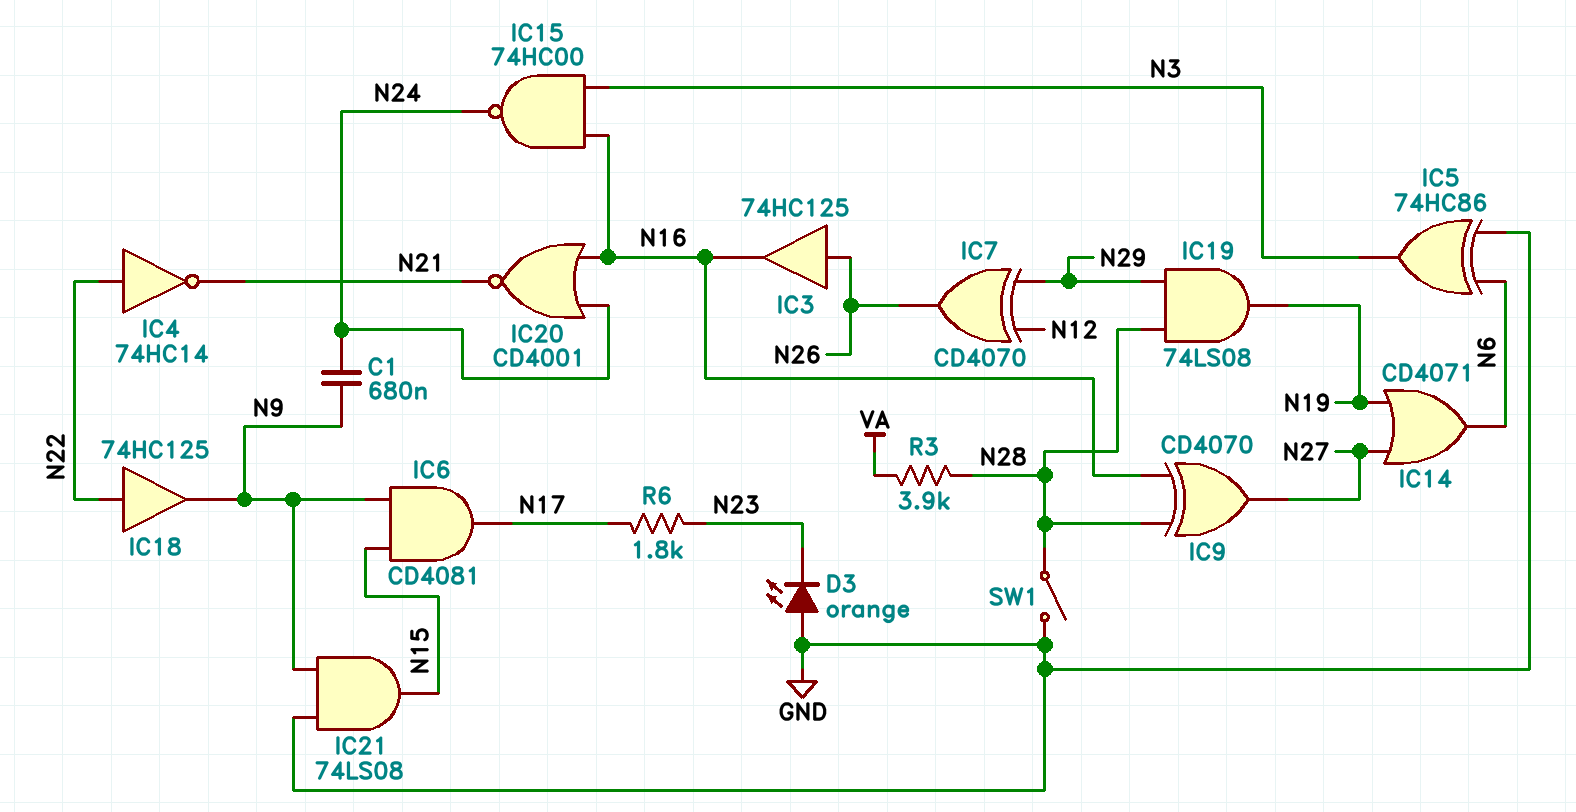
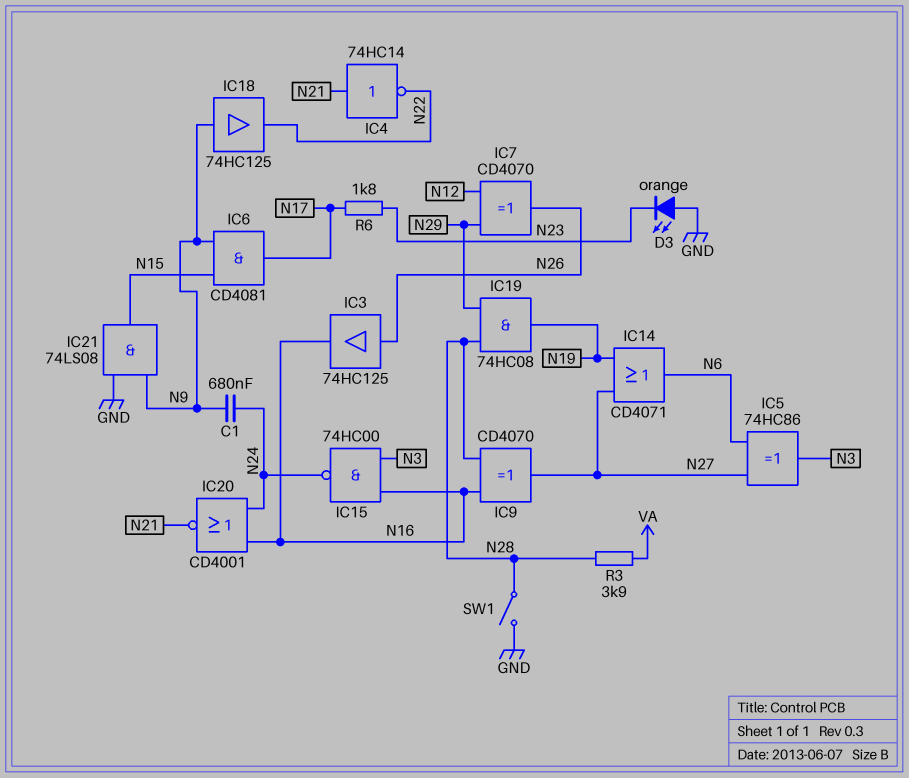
IC4: NOT 74HC14 (in N22, out N21) -> NOT 74HC14 (in N21, out N22)
IC5: XOR 74HC86 (in GND, in N6, out N3) -> XOR 74HC86 (in N6, in N27, out N3)
IC18: buffer 74HC125 (in N22, out N9) -> buffer 74HC125 (in N9, out N22)
IC19: AND 74LS08 (in N28, in N29, out N19) -> AND 74HC08 (in N28, in N29, out N19)

